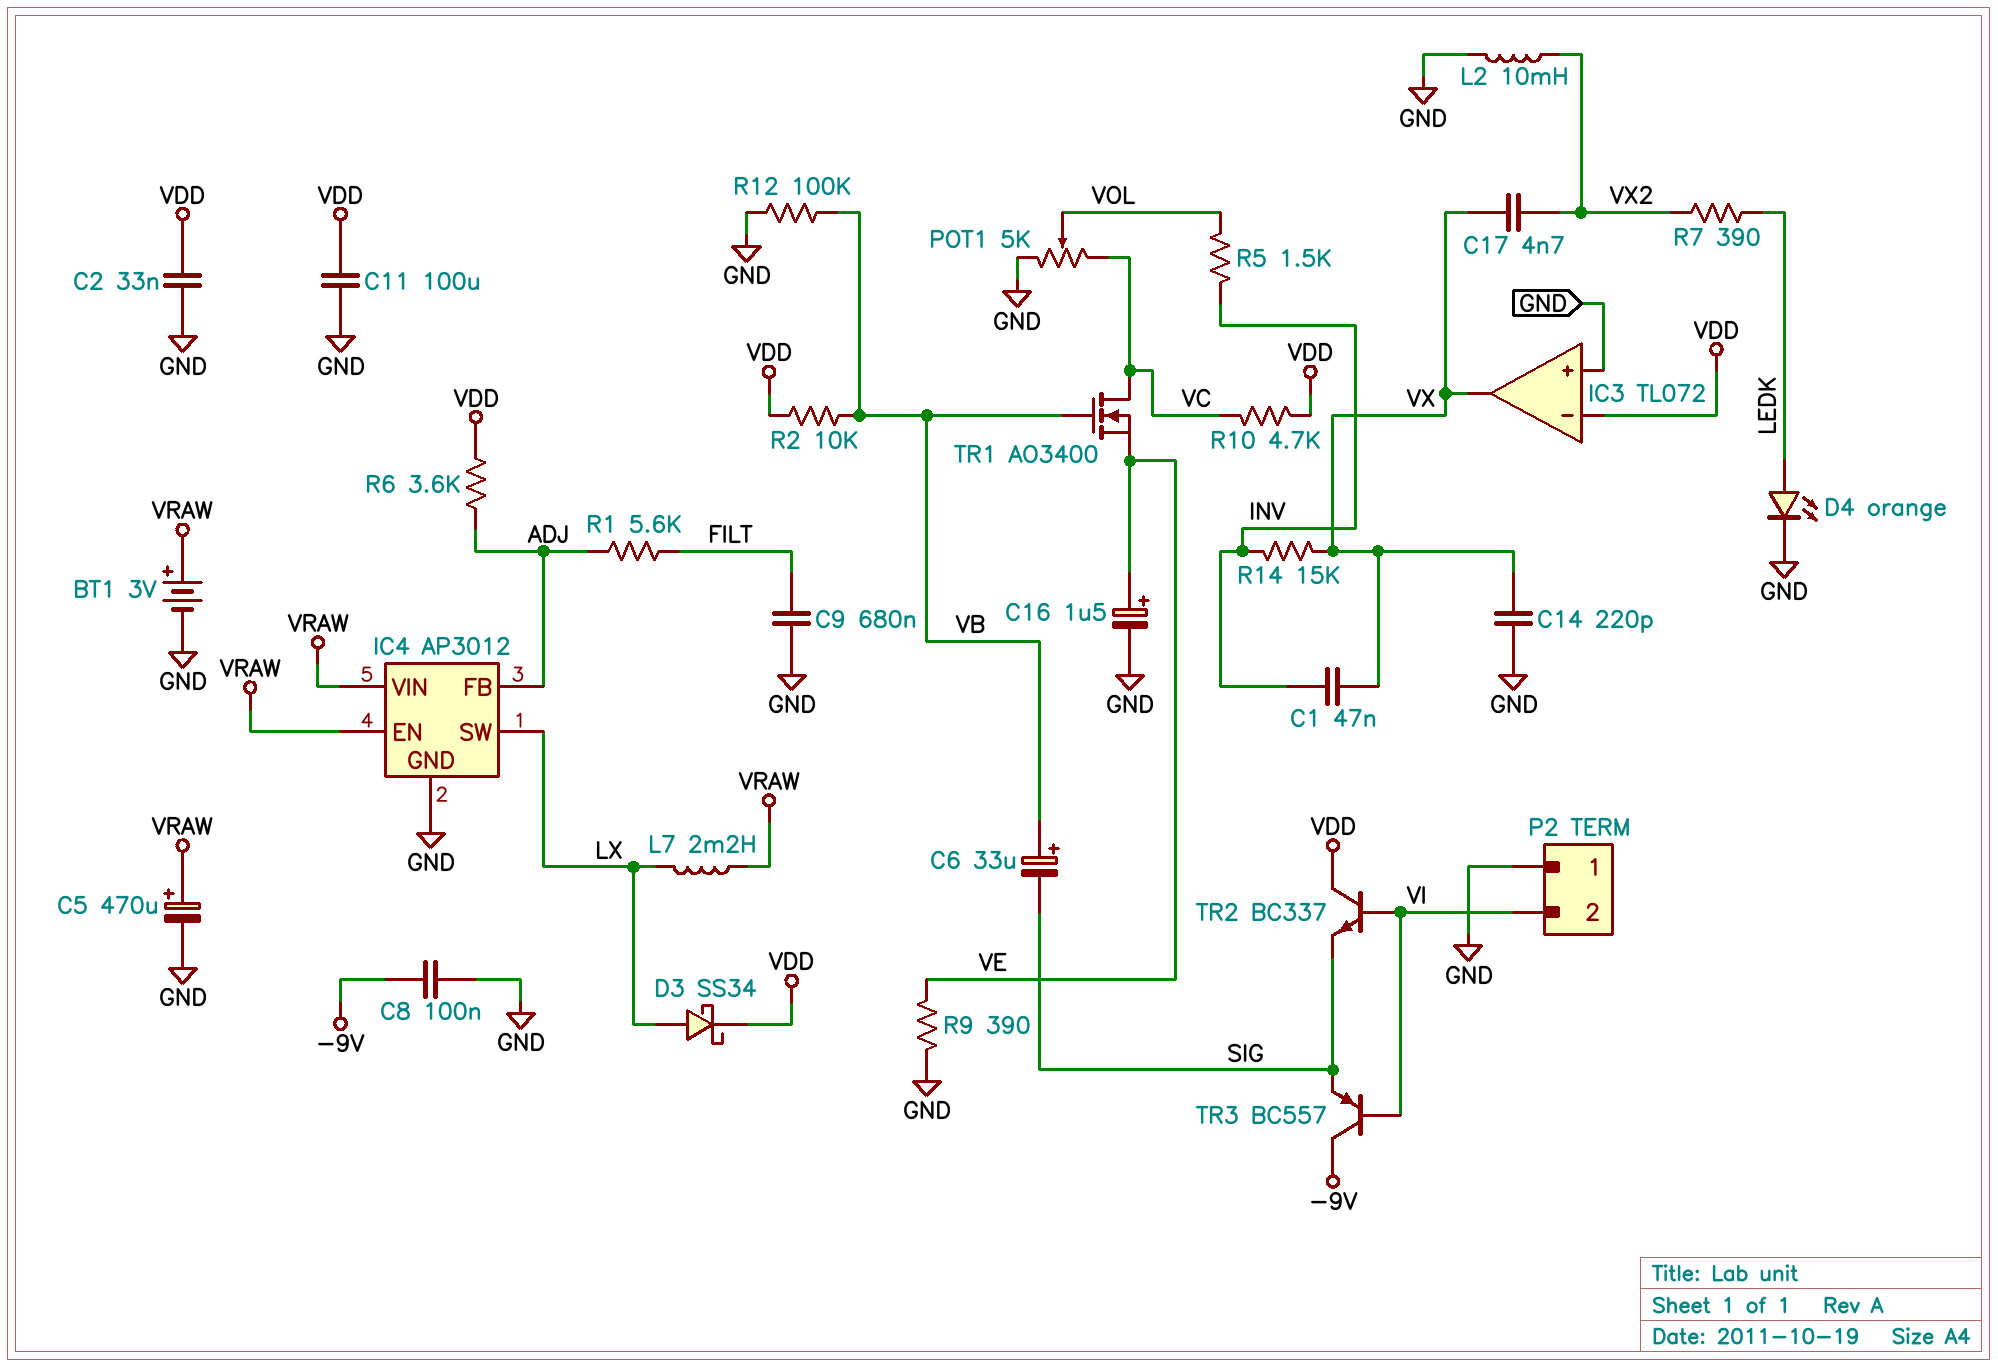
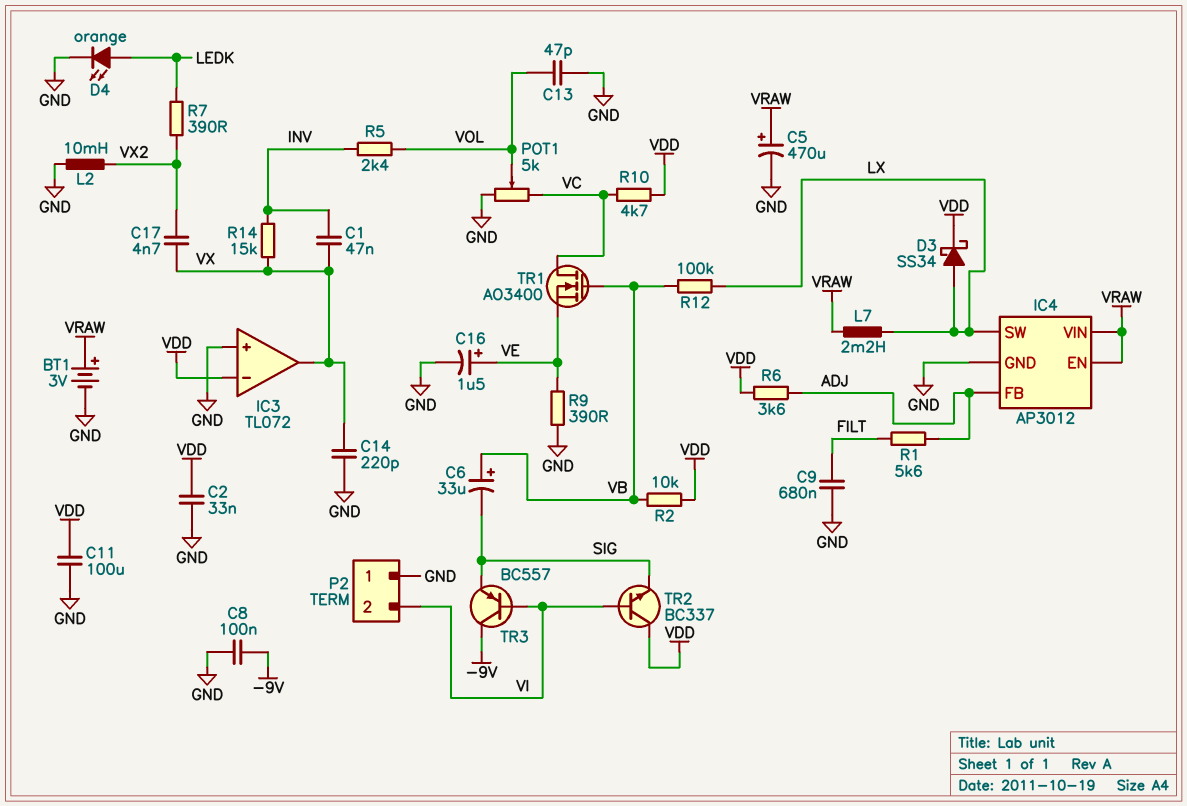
C13: none -> 47pF (GND, VOL)
R5: 1.5k (INV, VOL) -> 2.4k (INV, VOL)
R12: 100k (GND, VB) -> 100k (LX, VB)

